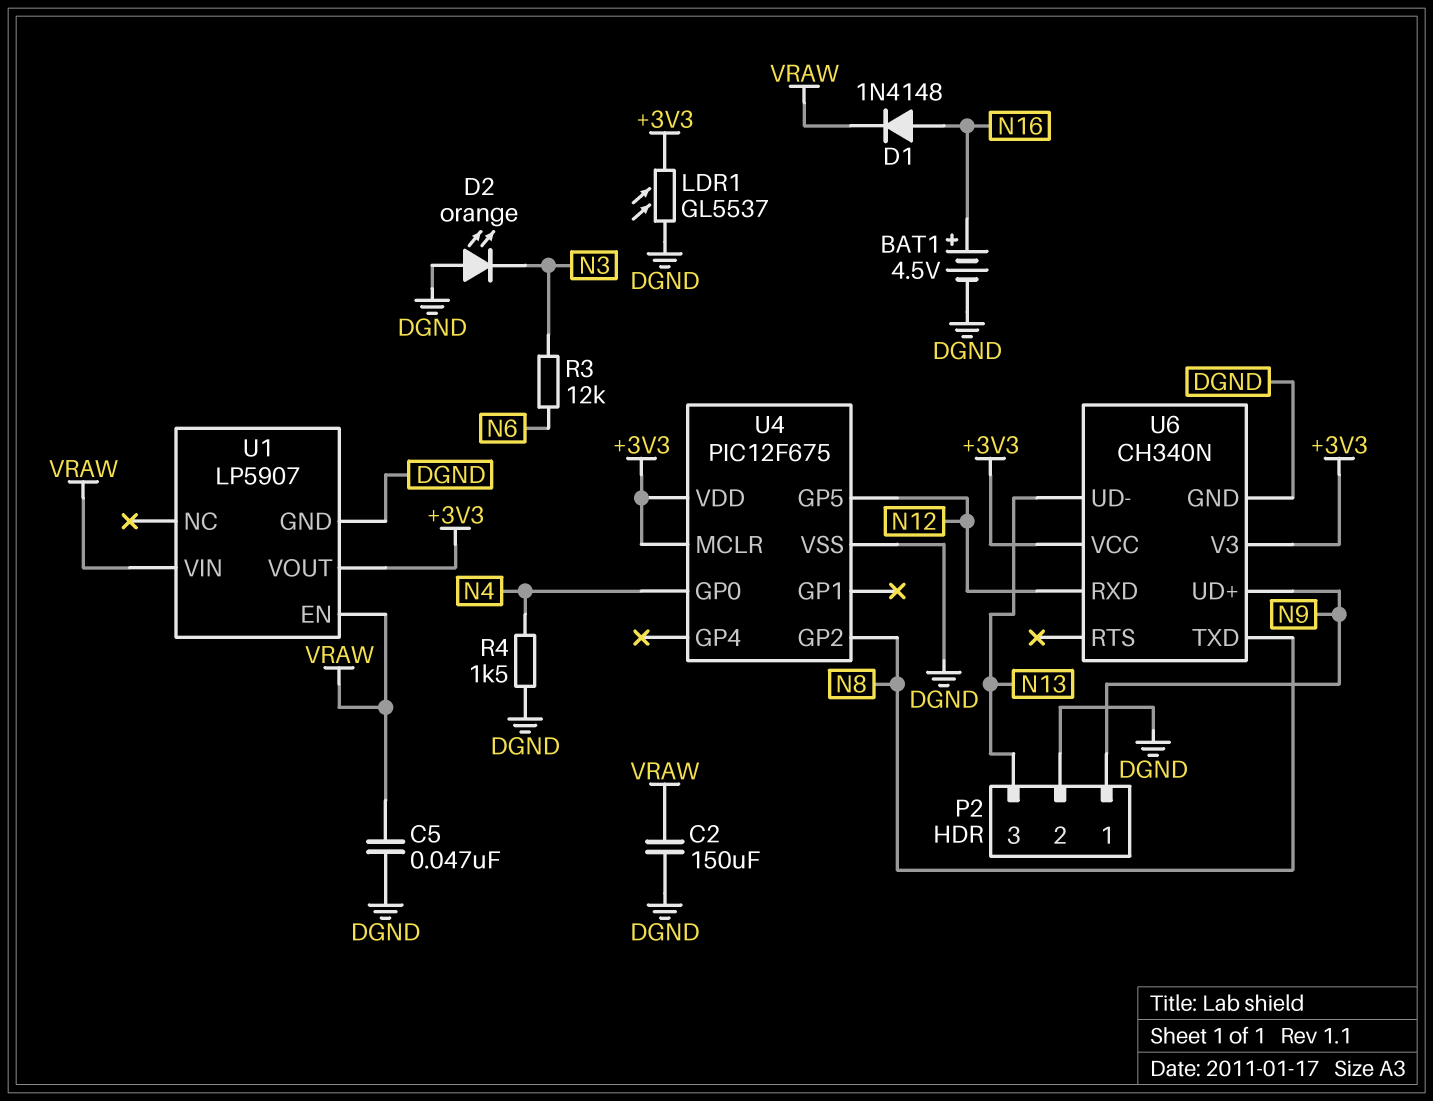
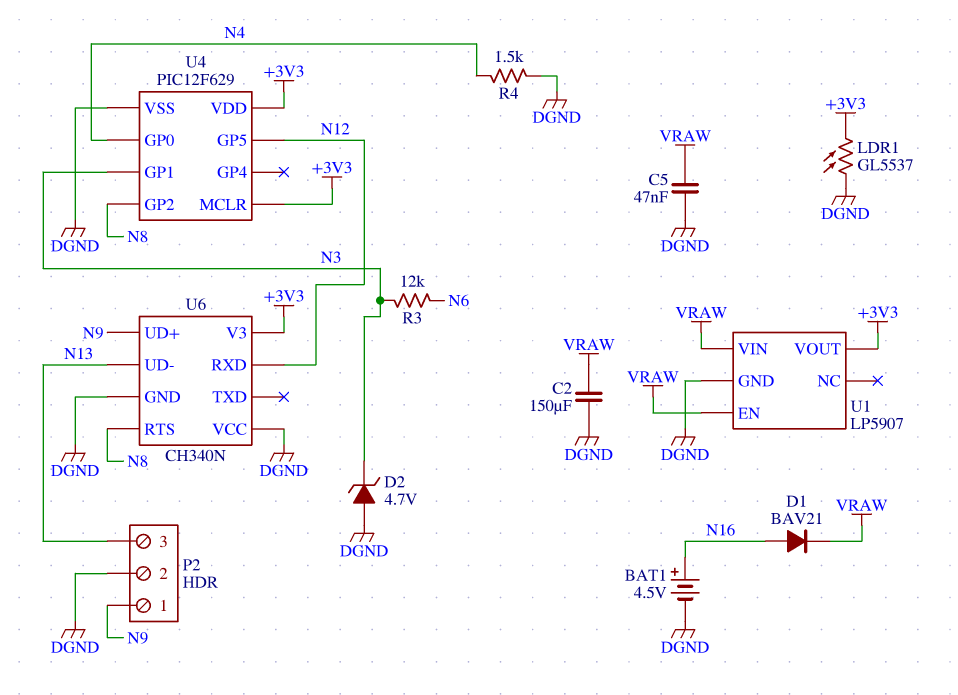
D1: diode 1N4148 (A N16, K VRAW) -> diode BAV21 (A N16, K VRAW)
D2: LED orange (A DGND, K N3) -> zener 4.7V (A DGND, K N3)
U4: PIC12F675 -> PIC12F629
U4 pin GP1: none -> N3
U6 pin RTS: none -> N8
U6 pin TXD: N8 -> none
U6 pin VCC: +3V3 -> DGND

